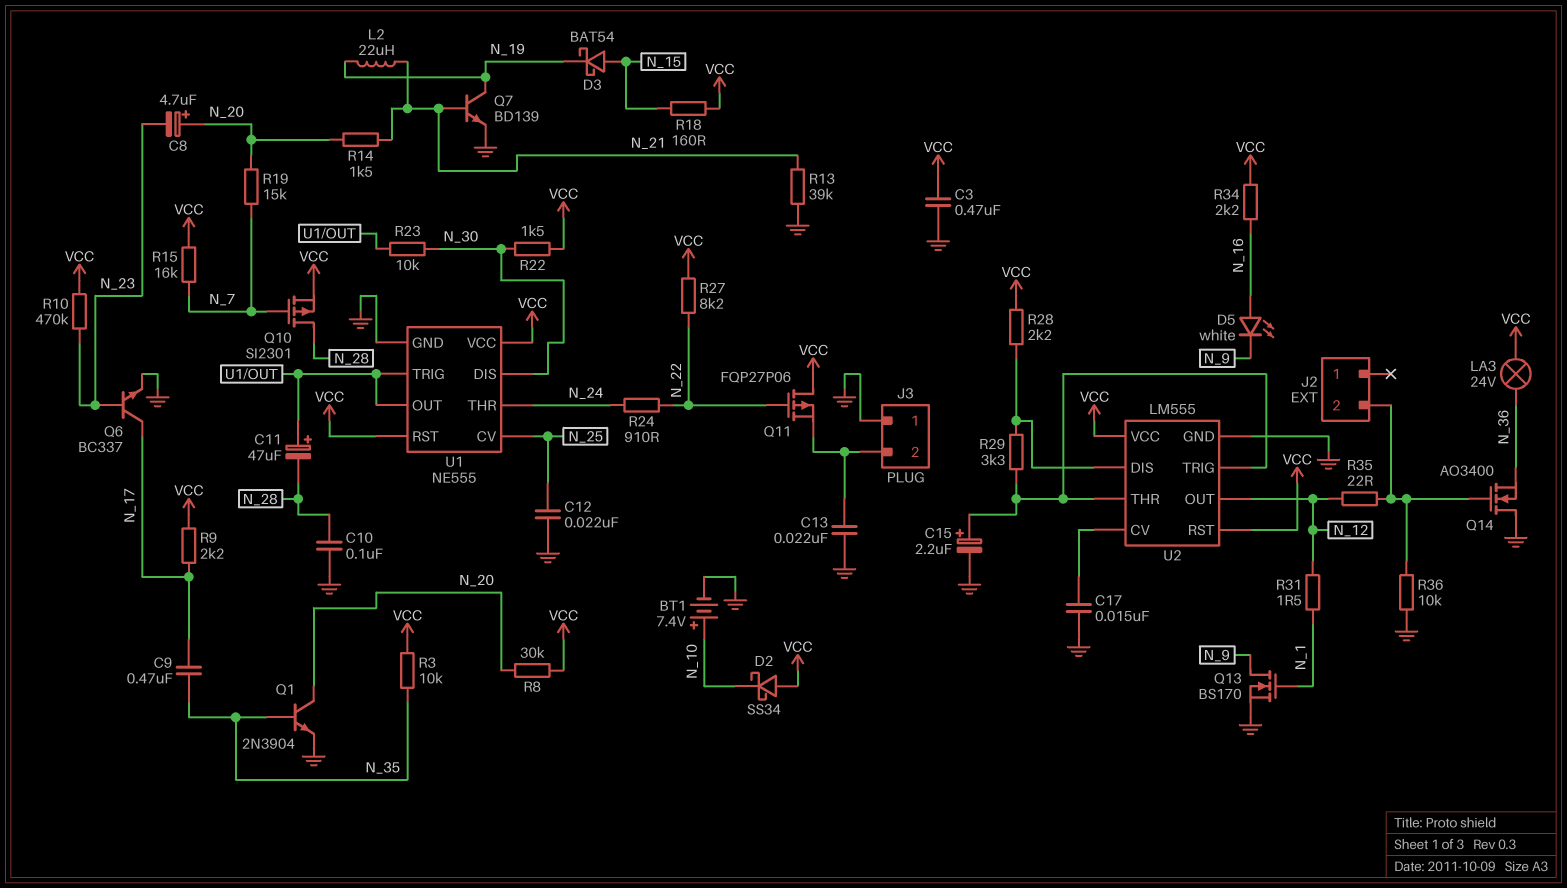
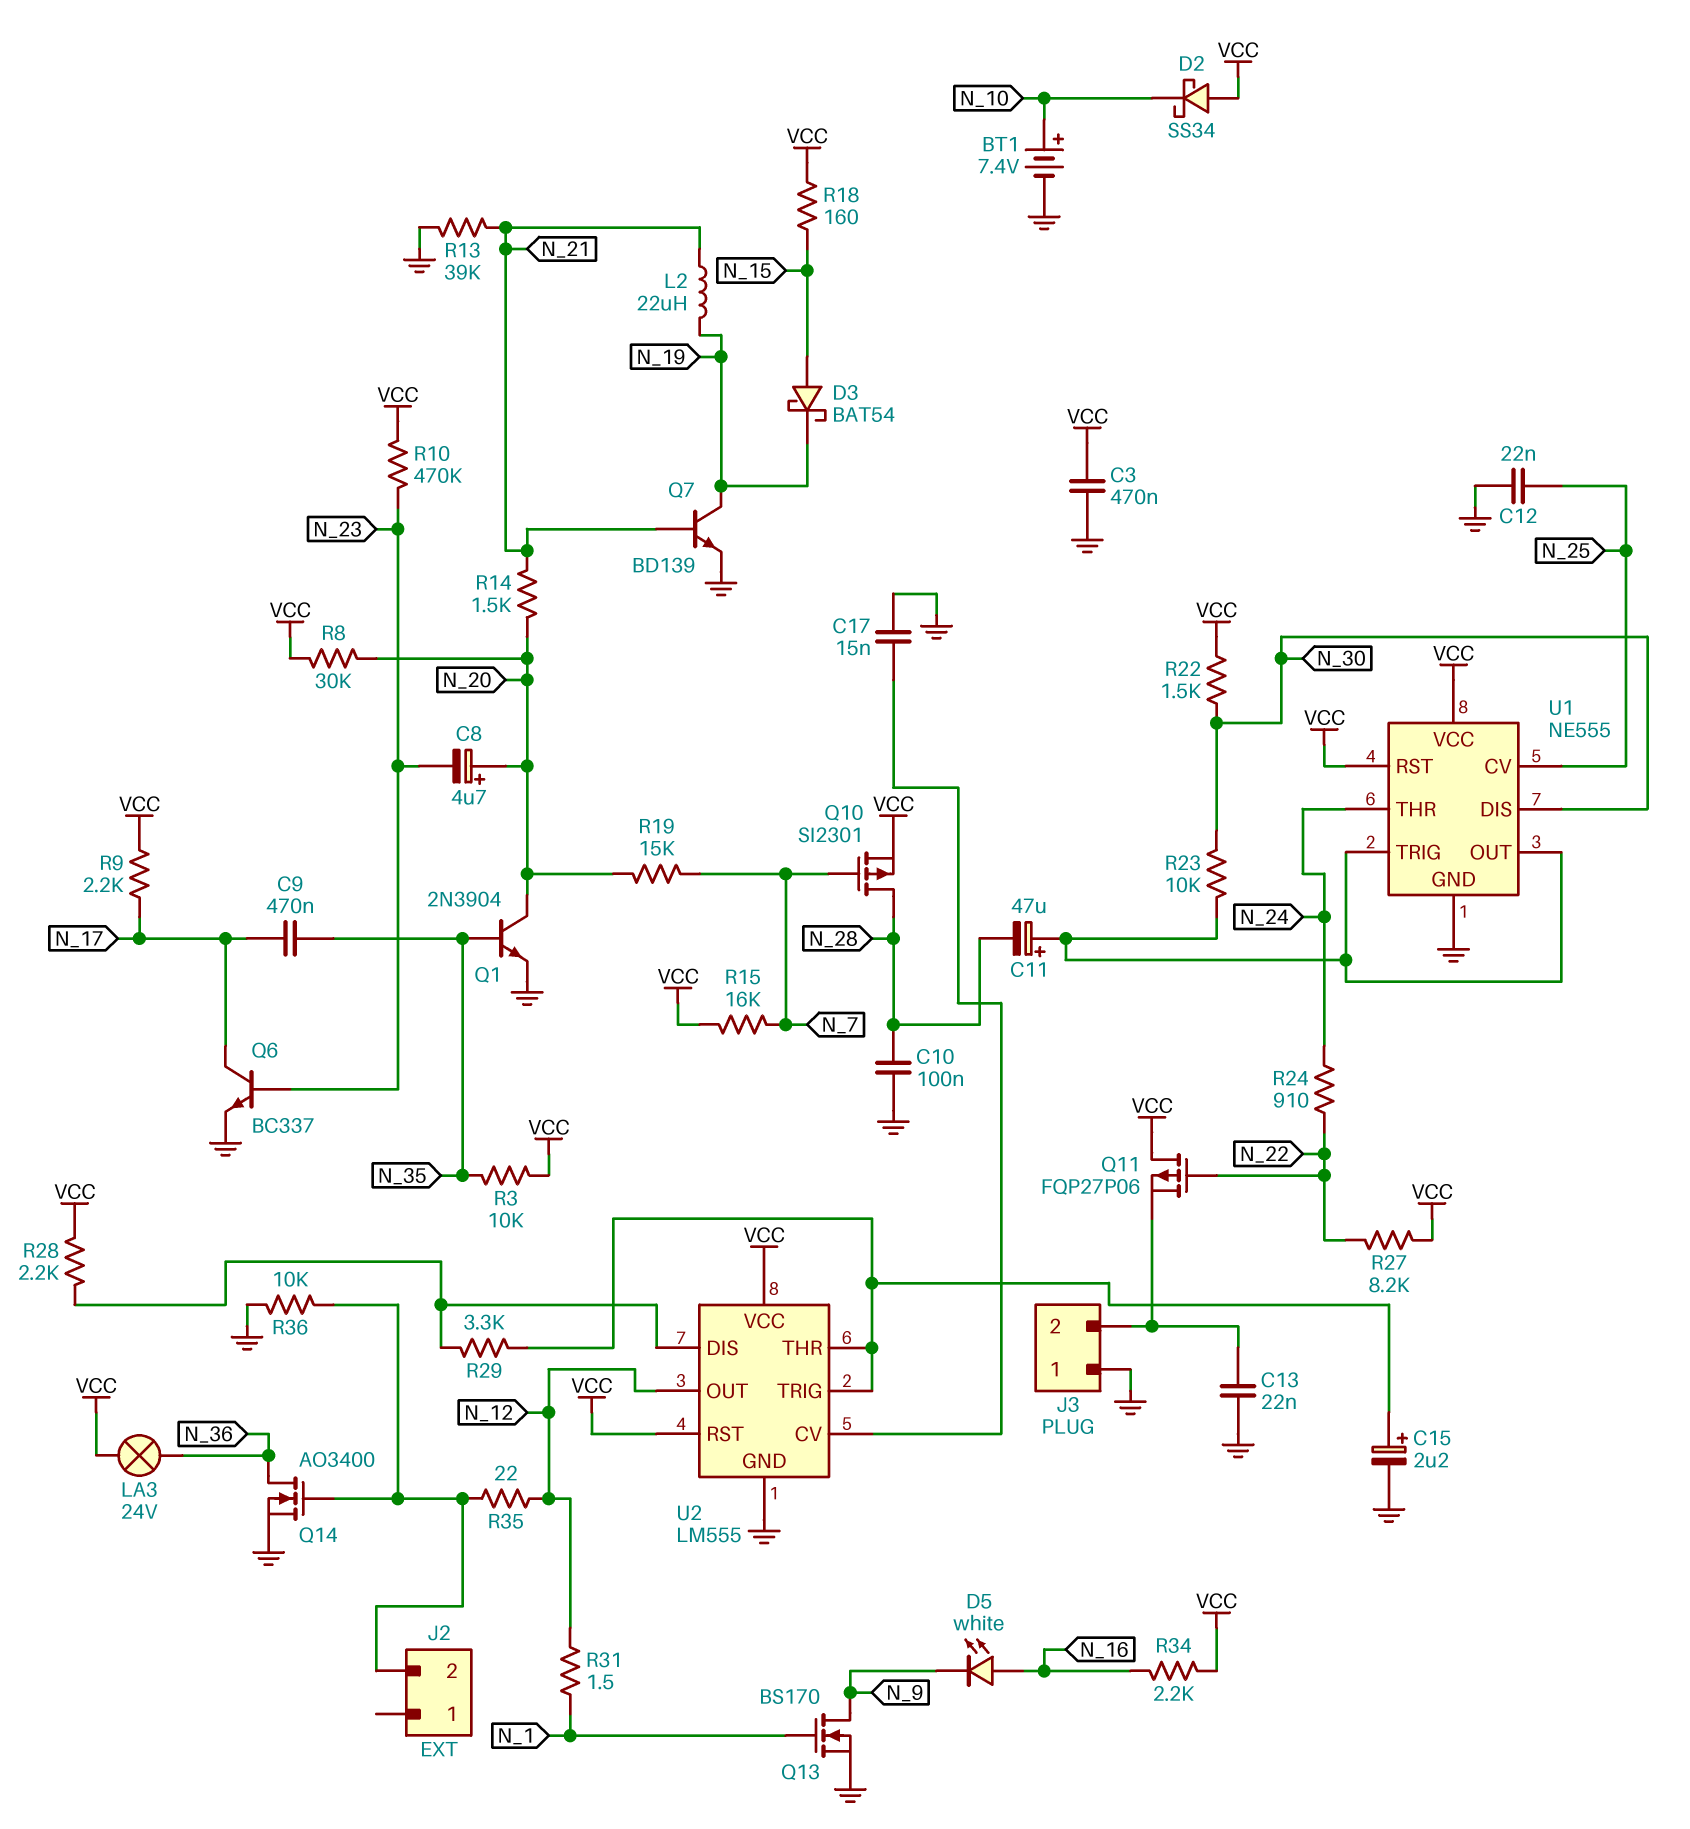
Q14: NMOS AO3400 (G J2/2, D GND, S N_36) -> NMOS AO3400 (G J2/2, D N_36, S GND)

